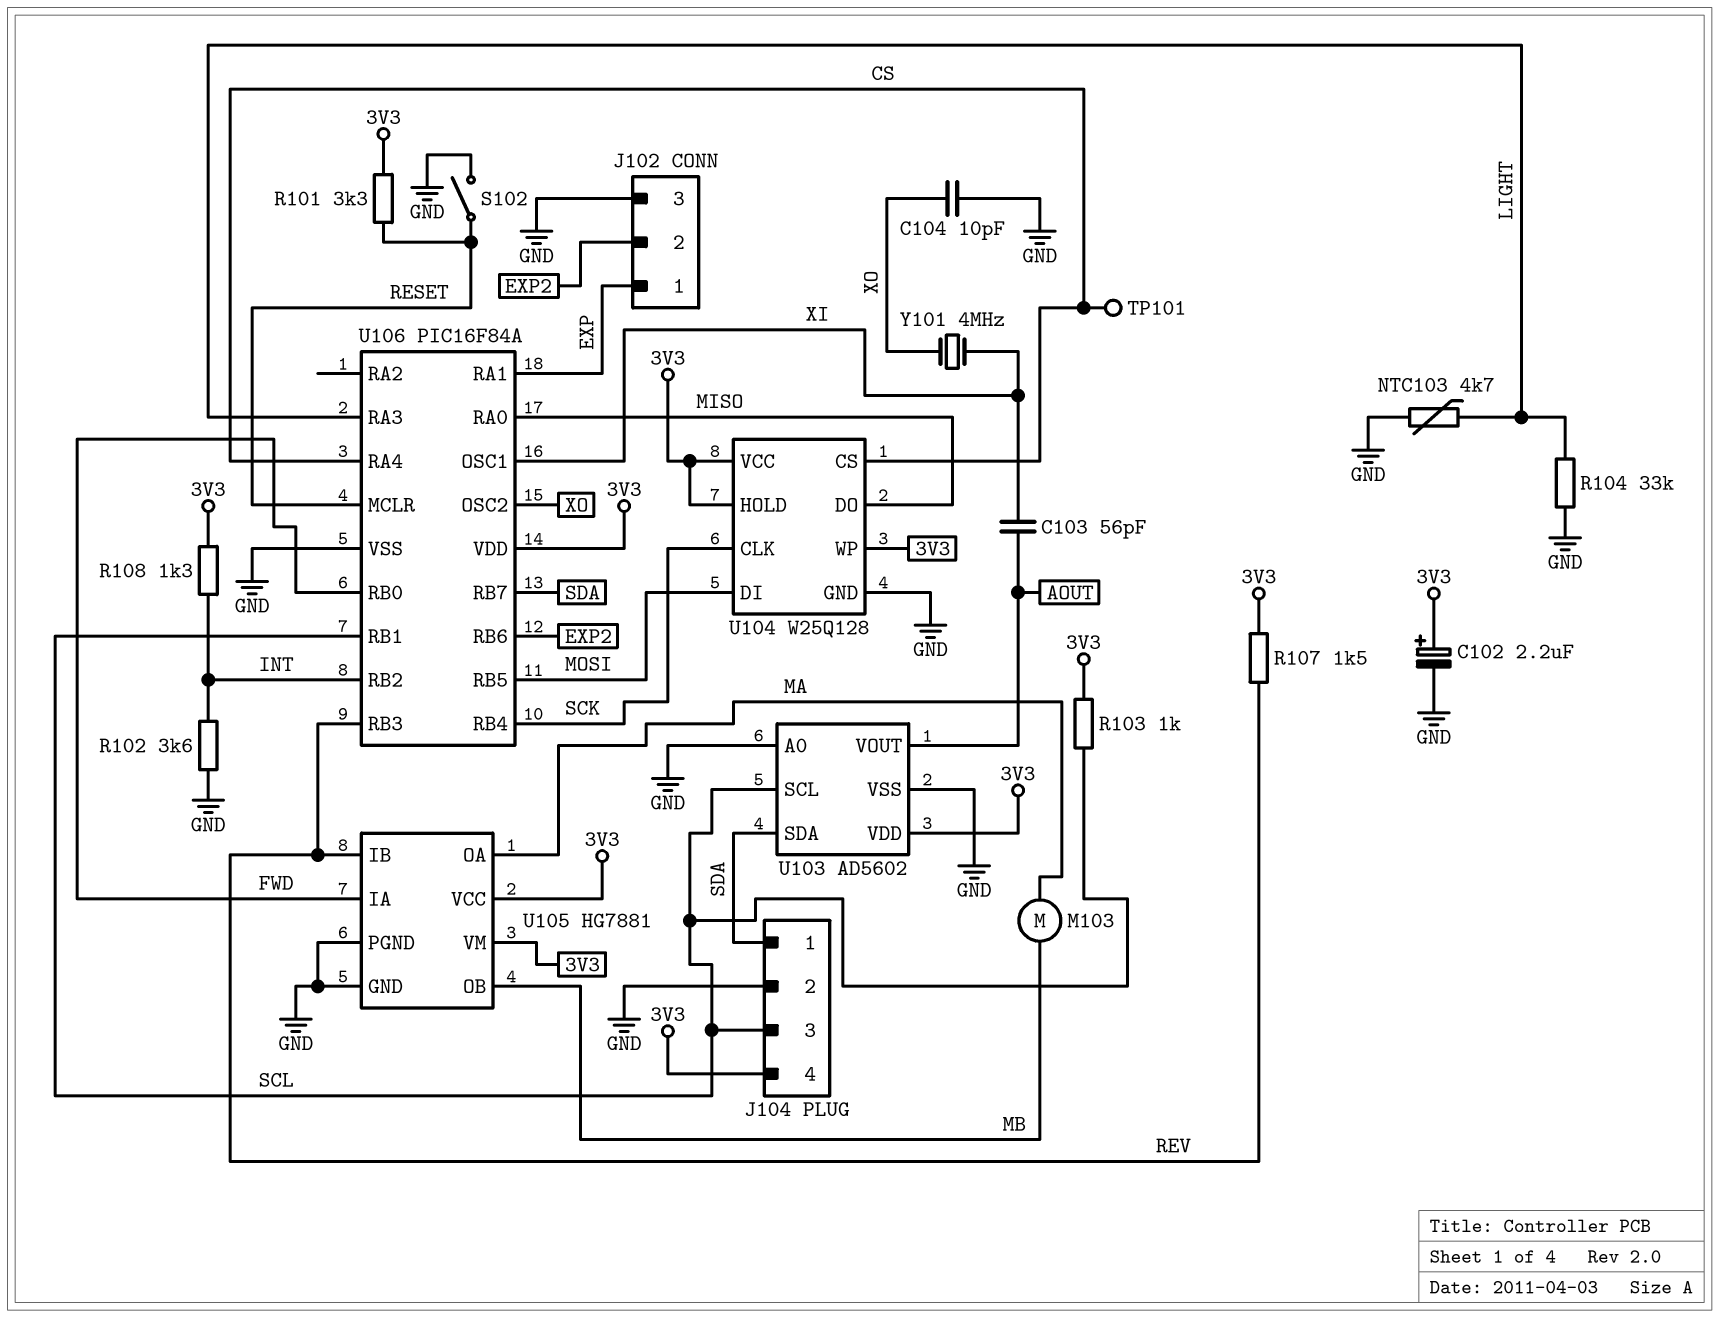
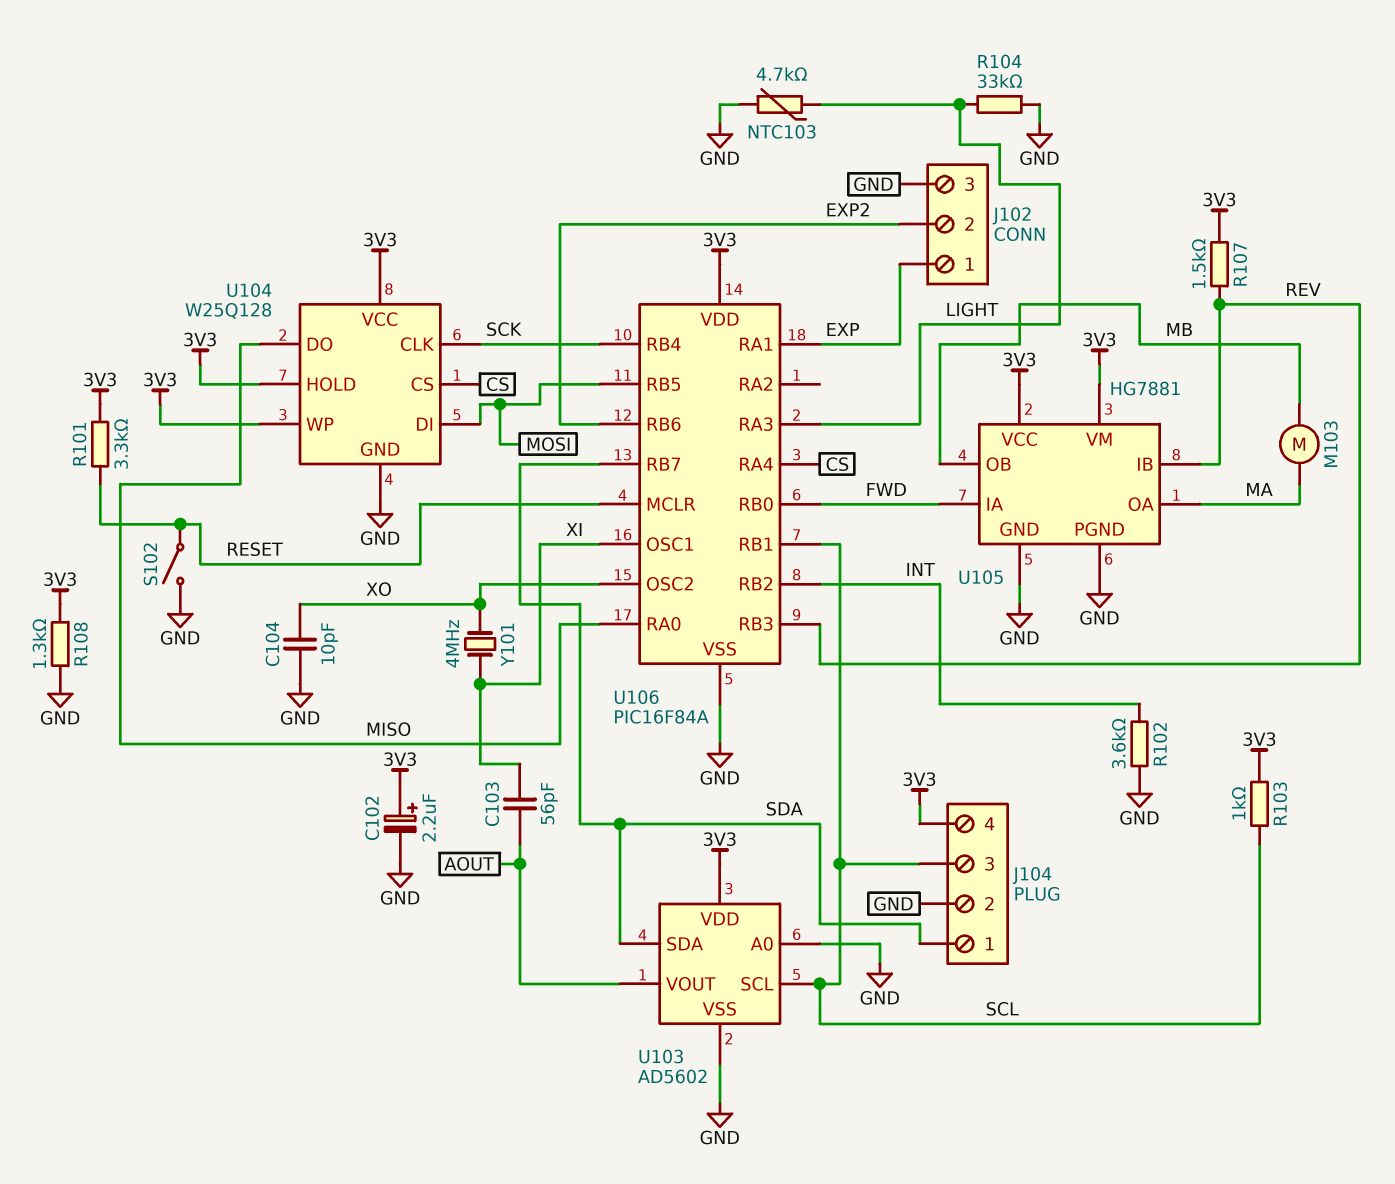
R108: 1.3k (3V3, INT) -> 1.3k (3V3, GND)
TP101: test point (CS) -> none

